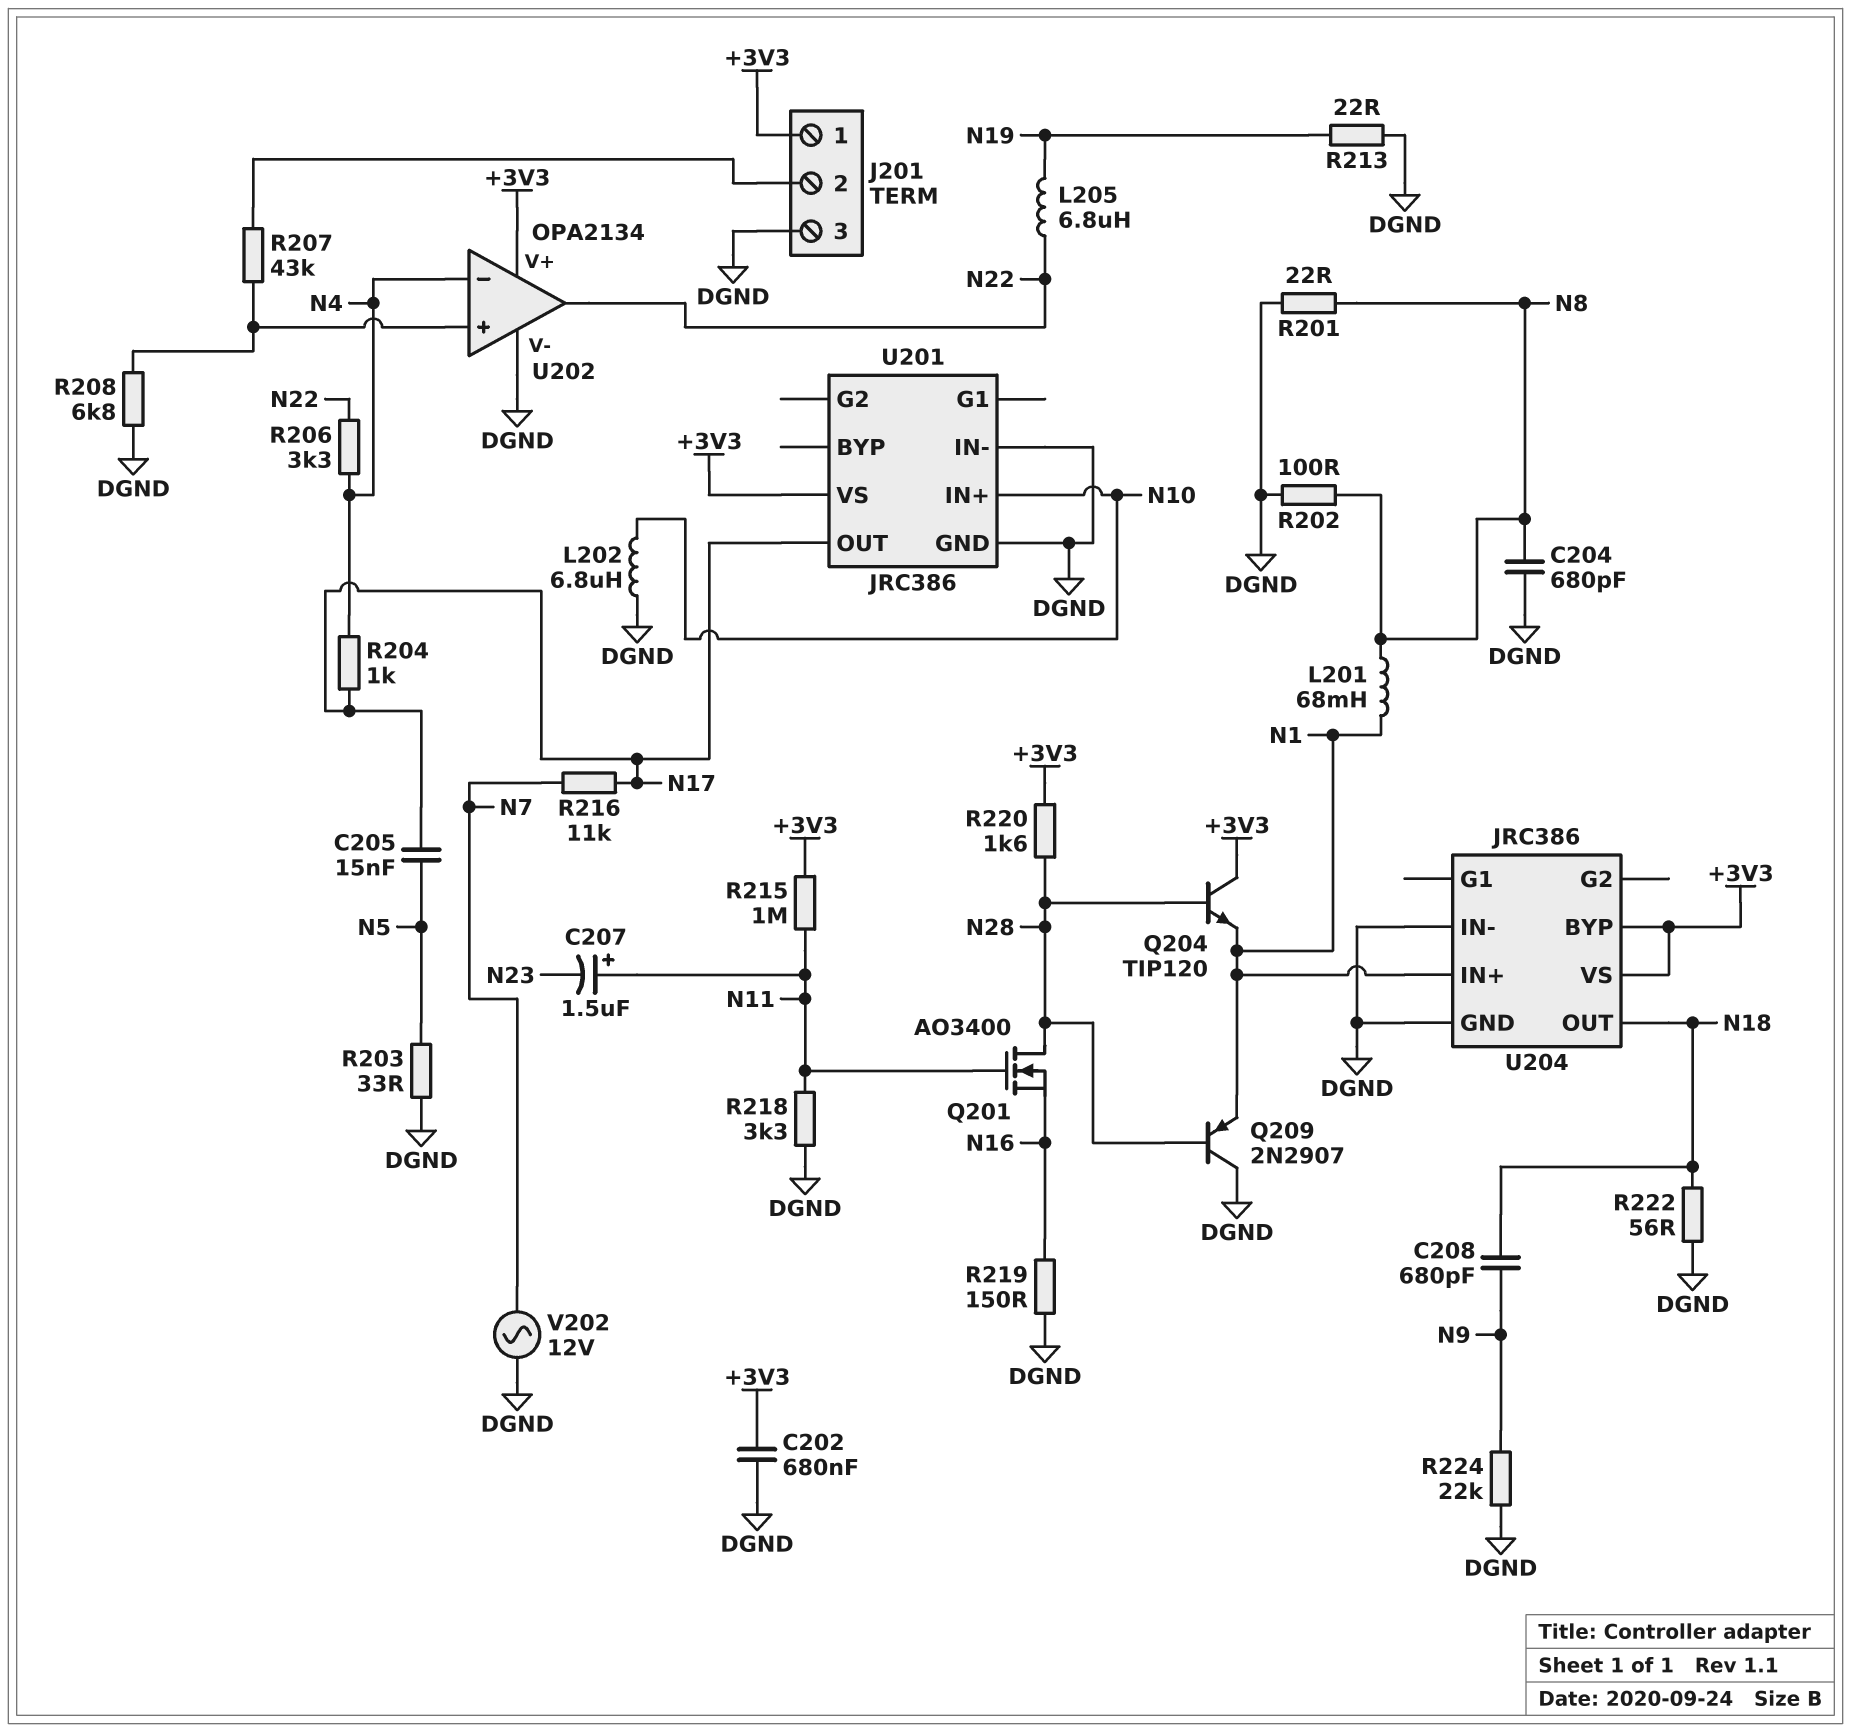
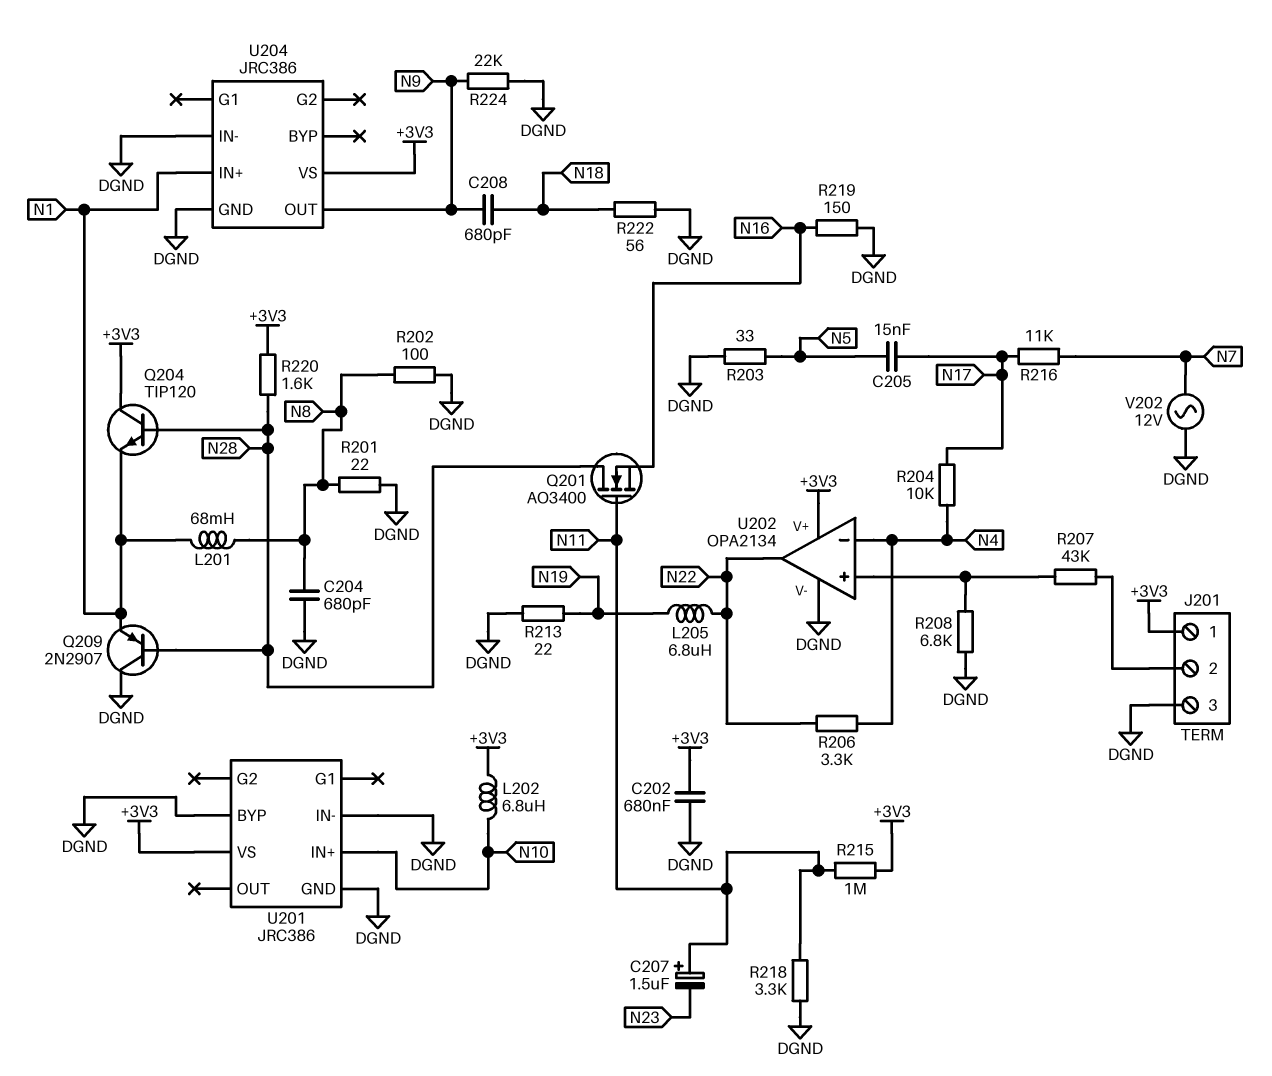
L202: 6.8uH (DGND, N10) -> 6.8uH (+3V3, N10)
R204: 1k (N4, N17) -> 10k (N4, N17)
U201 pin BYP: none -> DGND
U201 pin OUT: N17 -> none
U204 pin BYP: +3V3 -> none
U204 pin OUT: N18 -> N9

